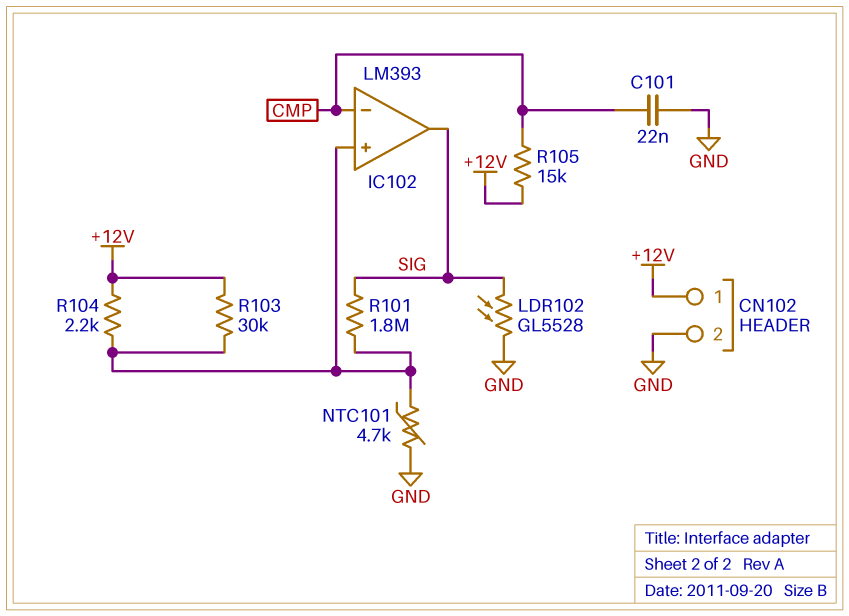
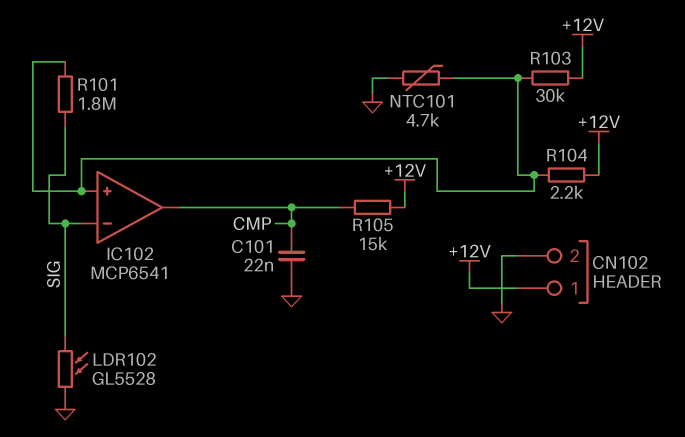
IC102: LM393 -> MCP6541
IC102 pin in-: CMP -> SIG
IC102 pin out: SIG -> CMP

